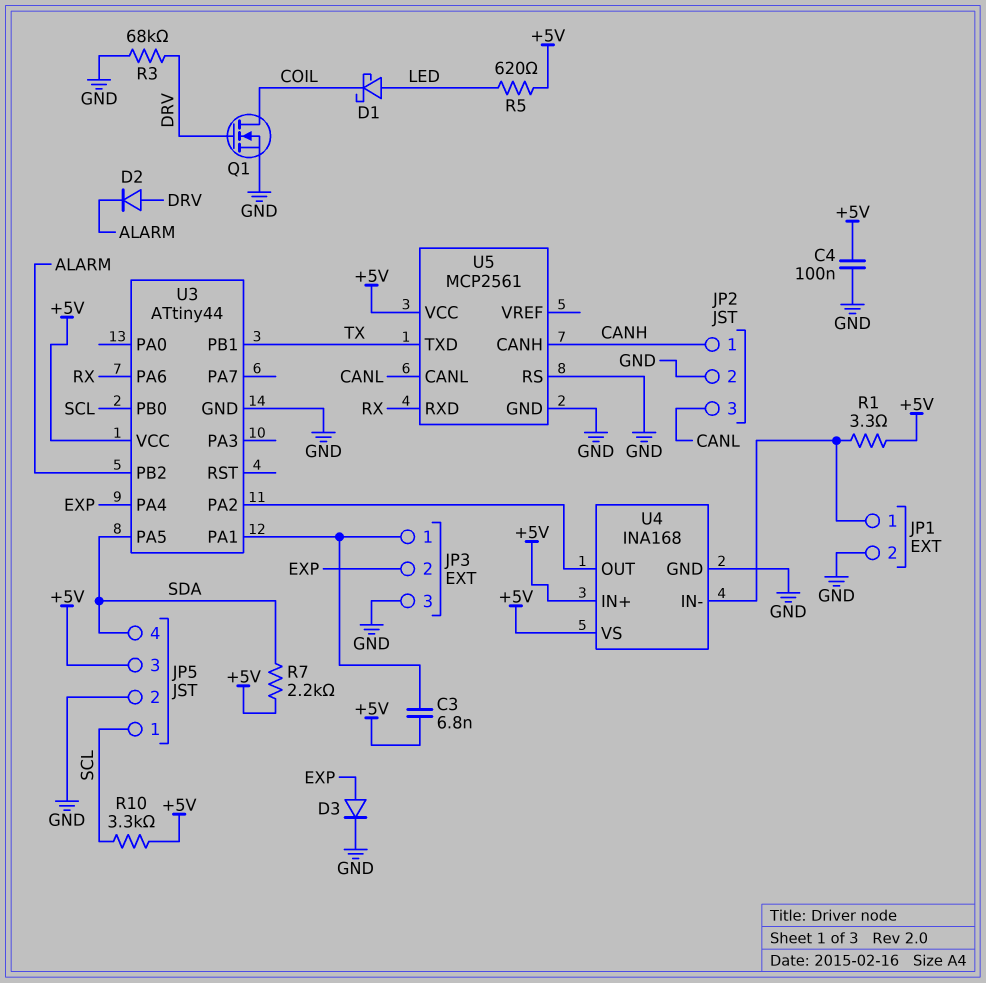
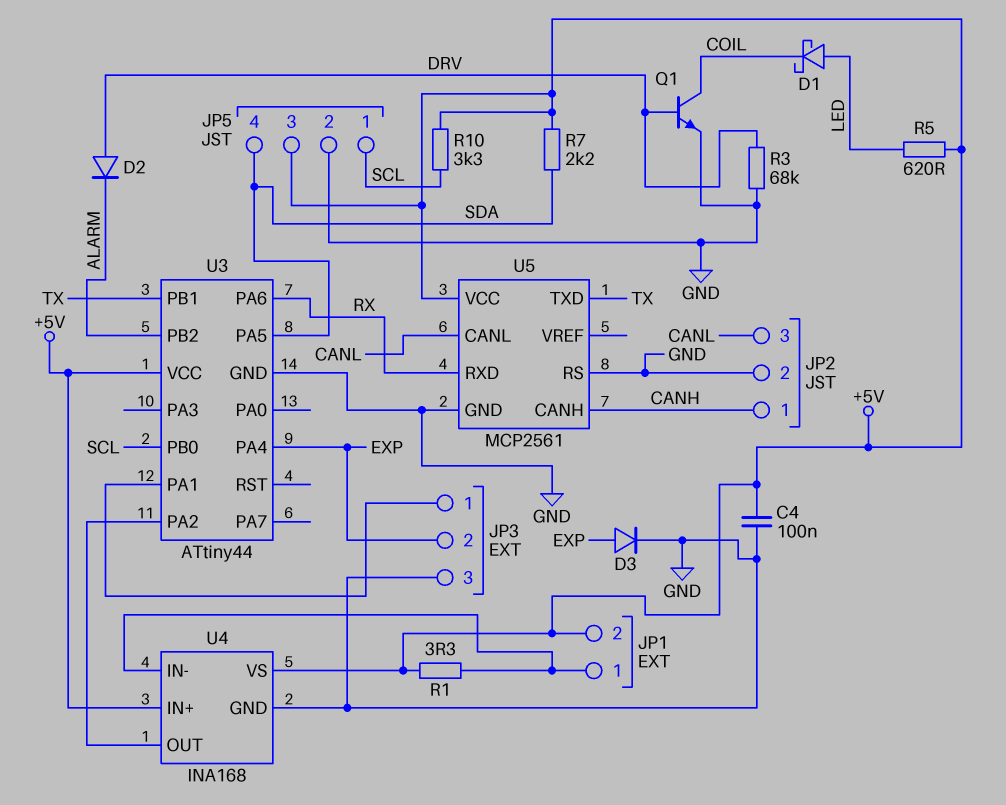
C3: 6.8nF (+5V, JP3/1) -> none
JP1 pin 2: GND -> +5V
Q1: NMOS (G DRV, D COIL, S GND) -> NPN (B DRV, C COIL, E GND)

